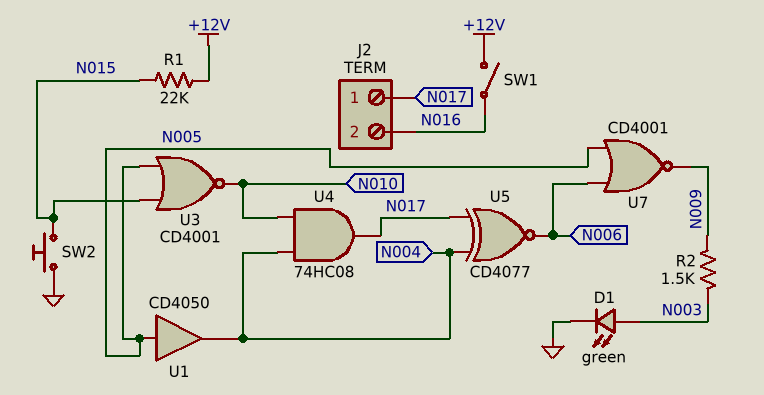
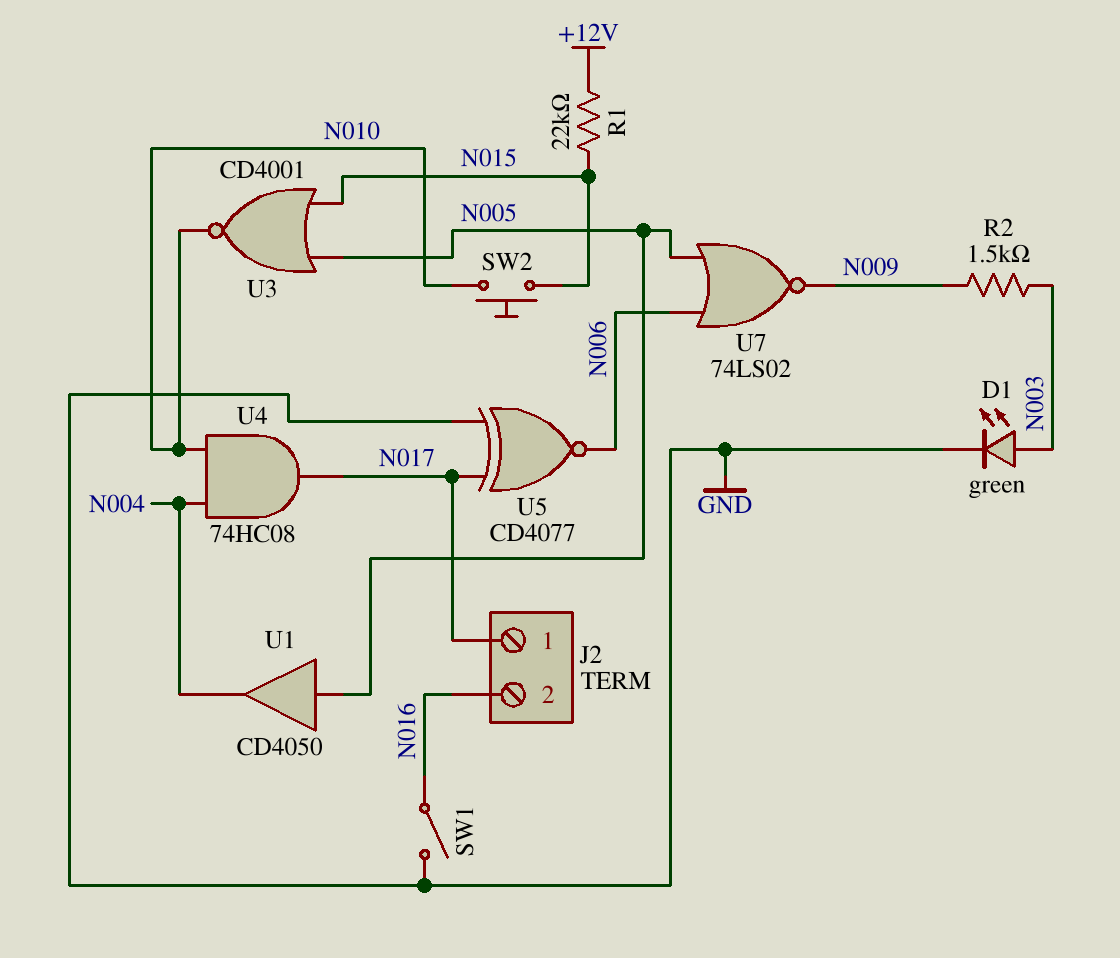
SW1: switch (+12V, N016) -> switch (GND, N016)
SW2: button (GND, N015) -> button (N010, N015)
U5: XNOR CD4077 (in N004, in N017, out N006) -> XNOR CD4077 (in GND, in N017, out N006)
U7: NOR CD4001 (in N005, in N006, out N009) -> NOR 74LS02 (in N005, in N006, out N009)

